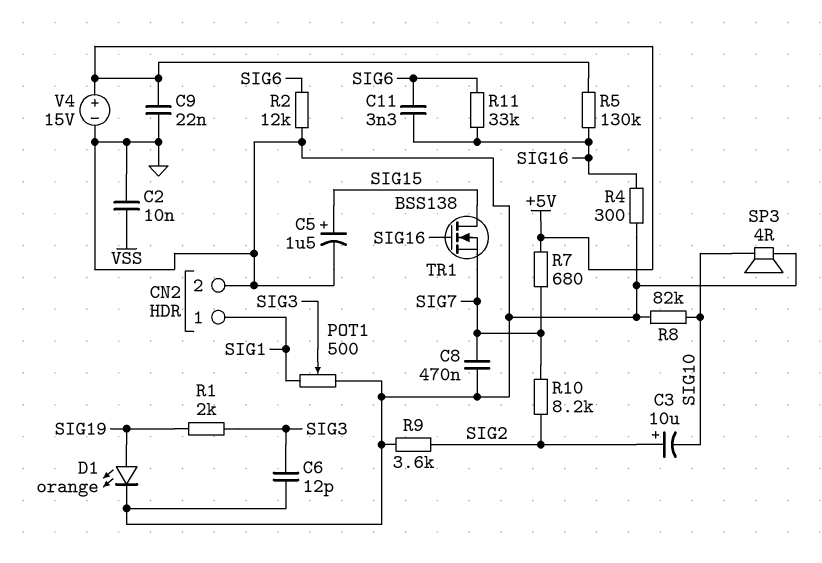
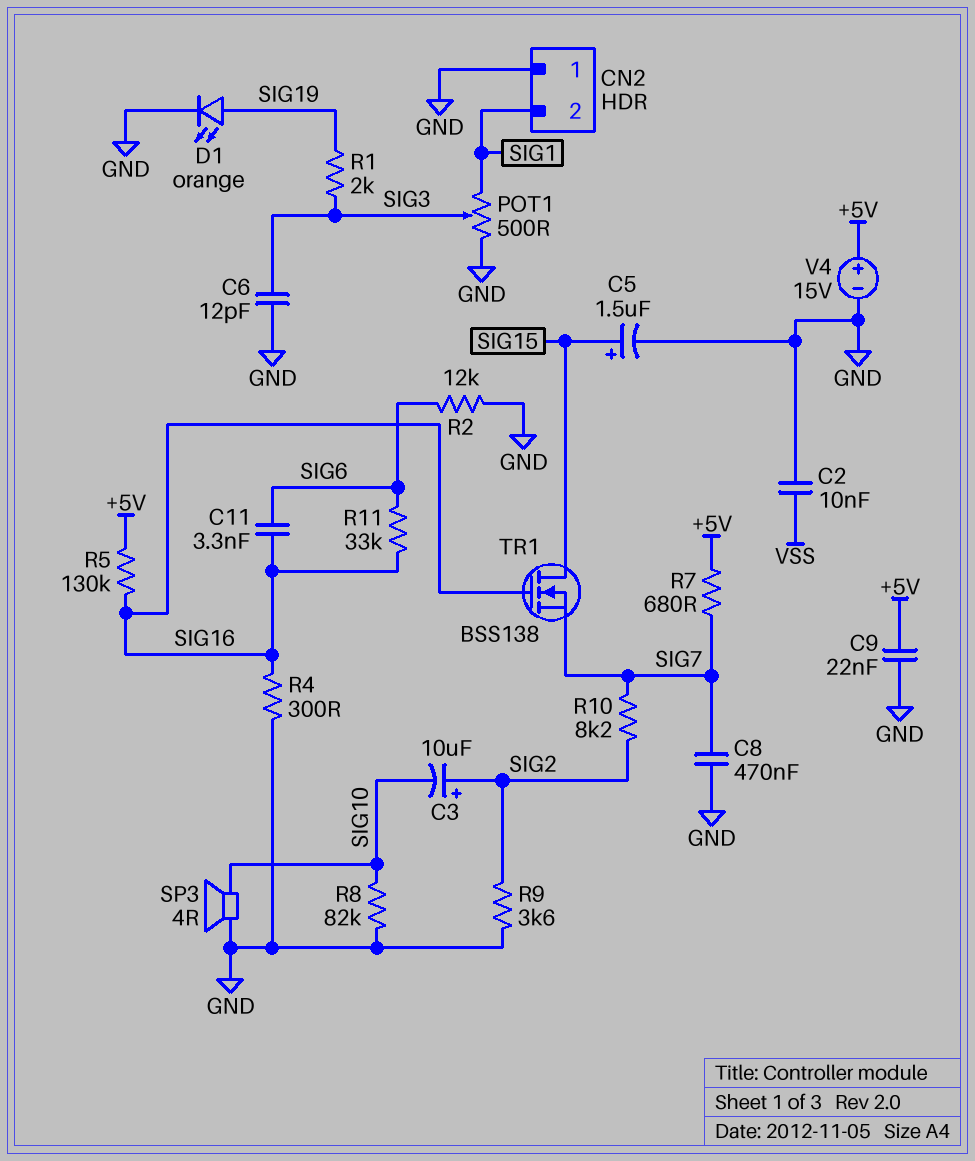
CN2 pin 1: SIG1 -> GND
CN2 pin 2: GND -> SIG1

